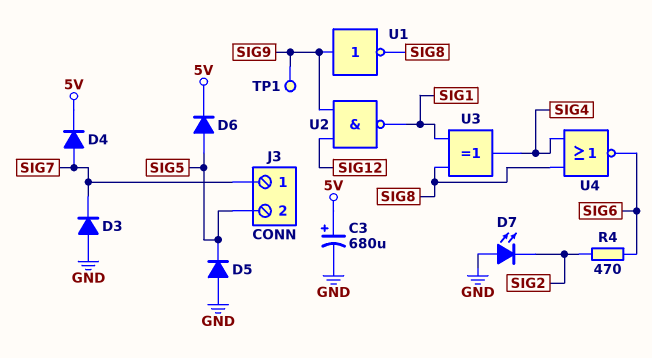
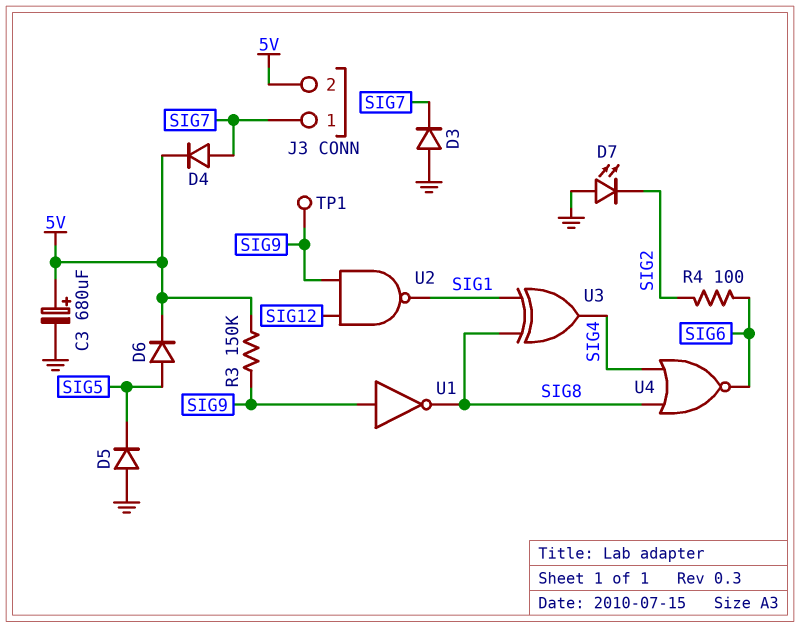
J3 pin 2: SIG5 -> 5V
R3: none -> 150k (5V, SIG9)
R4: 470 (SIG2, SIG6) -> 100 (SIG2, SIG6)

